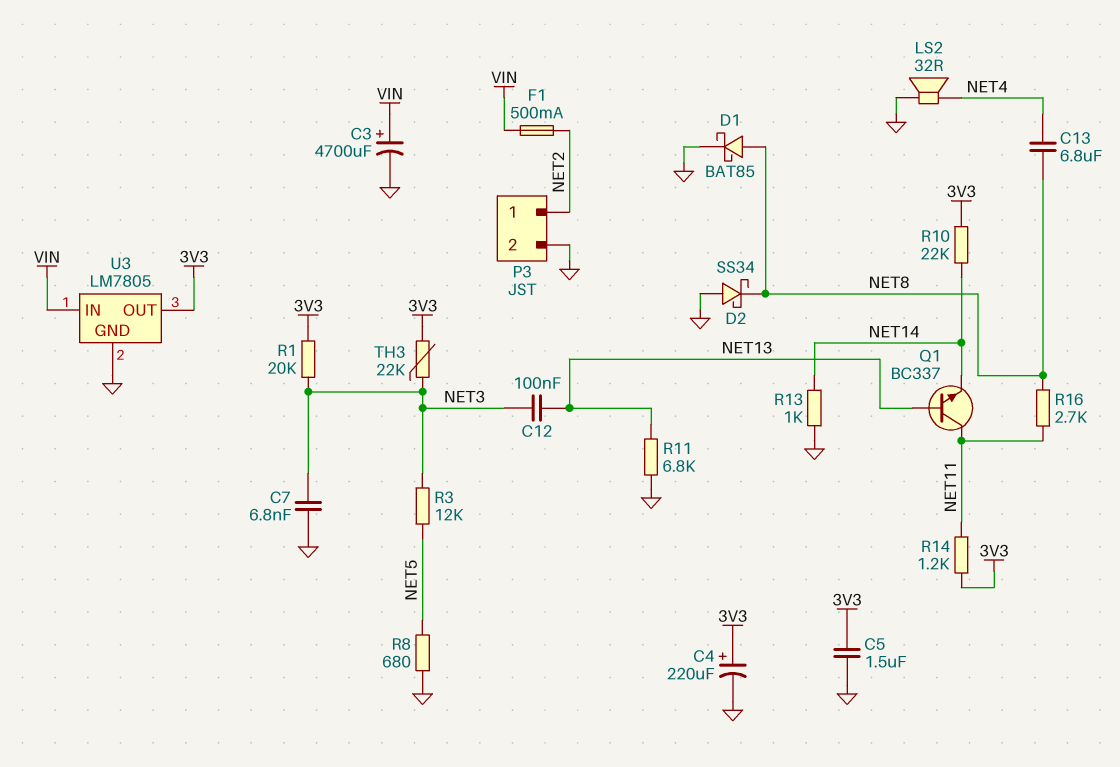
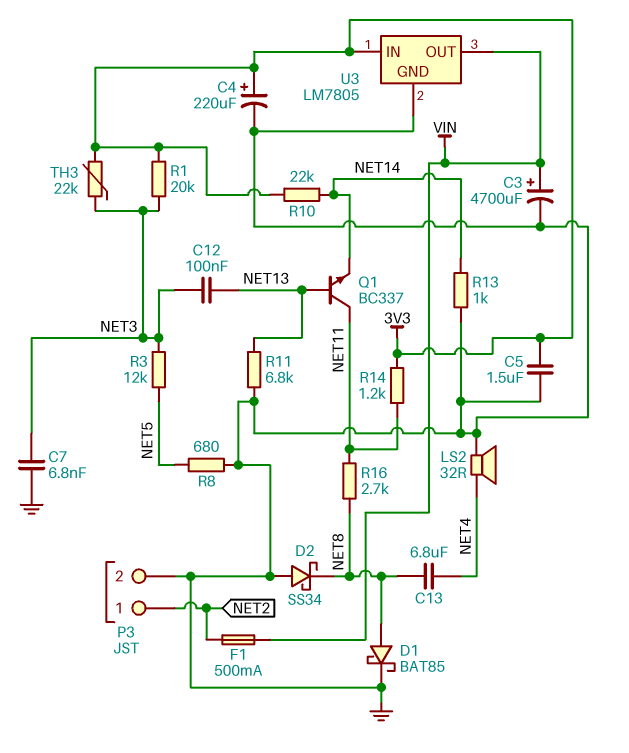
U3 pin IN: VIN -> 3V3
U3 pin OUT: 3V3 -> VIN

